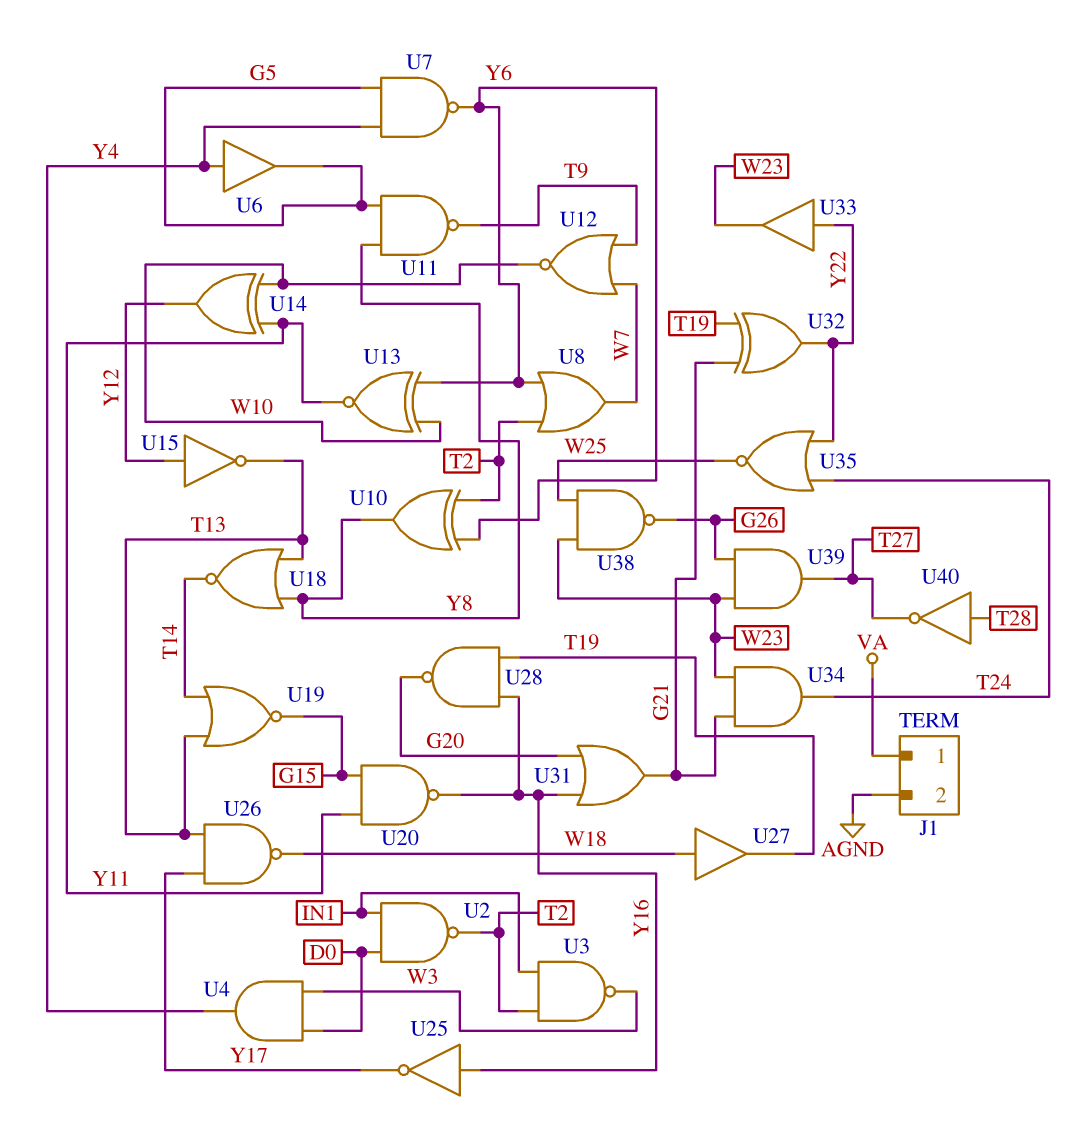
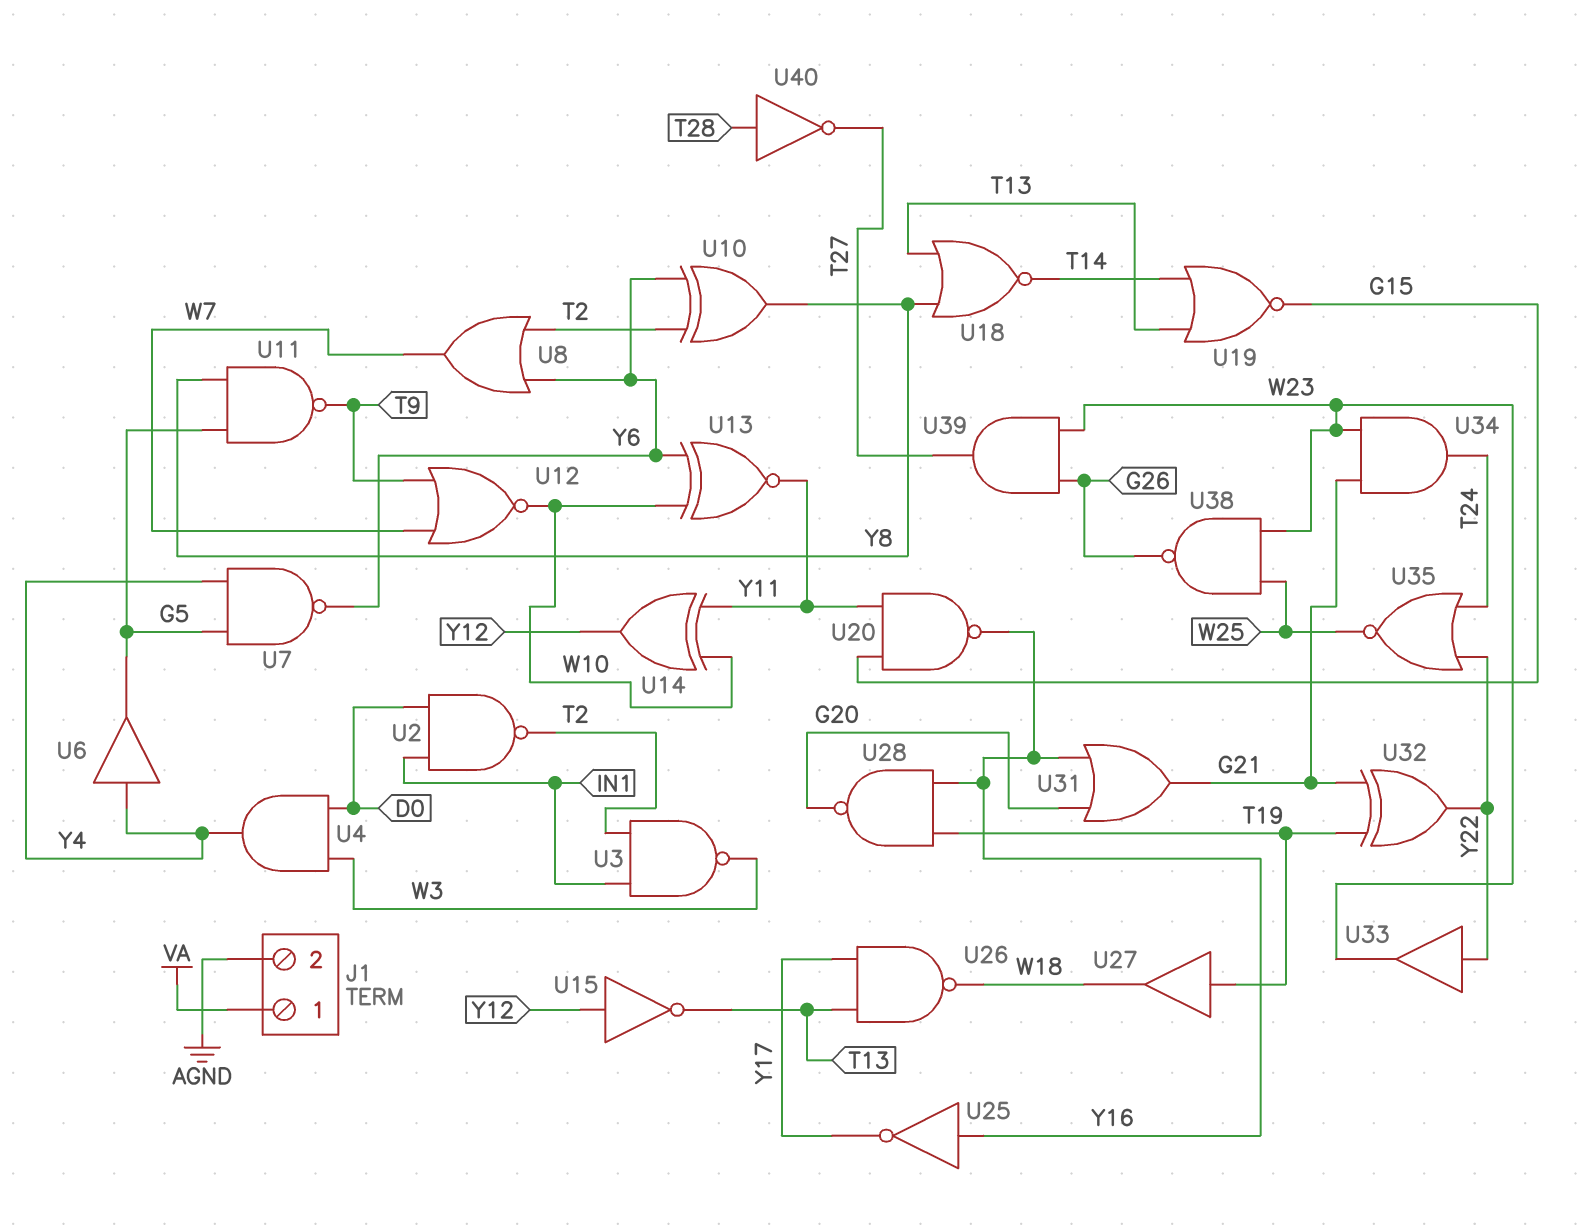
U27: buffer (in W18, out T19) -> buffer (in T19, out W18)

